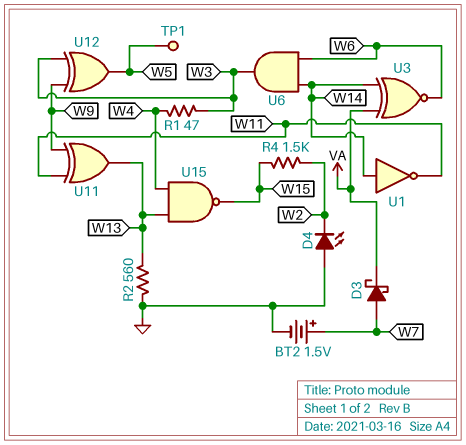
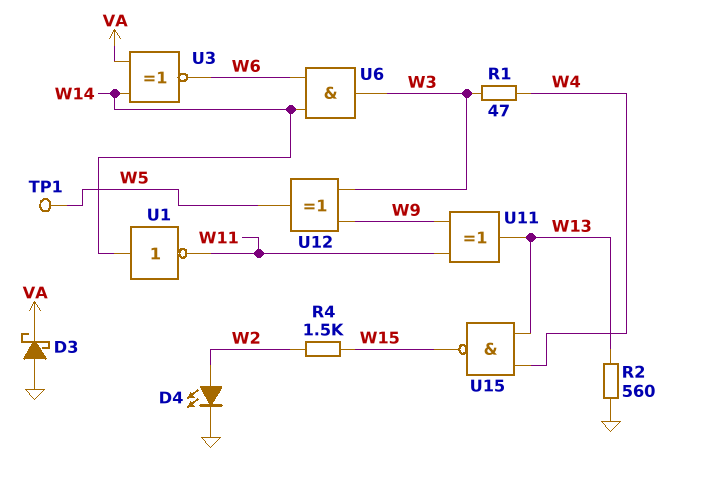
BT2: 1.5V (plus W7, minus GND) -> none
D3: schottky (A W7, K VA) -> schottky (A GND, K VA)
D4: LED (A GND, K W2) -> LED (A W2, K GND)

